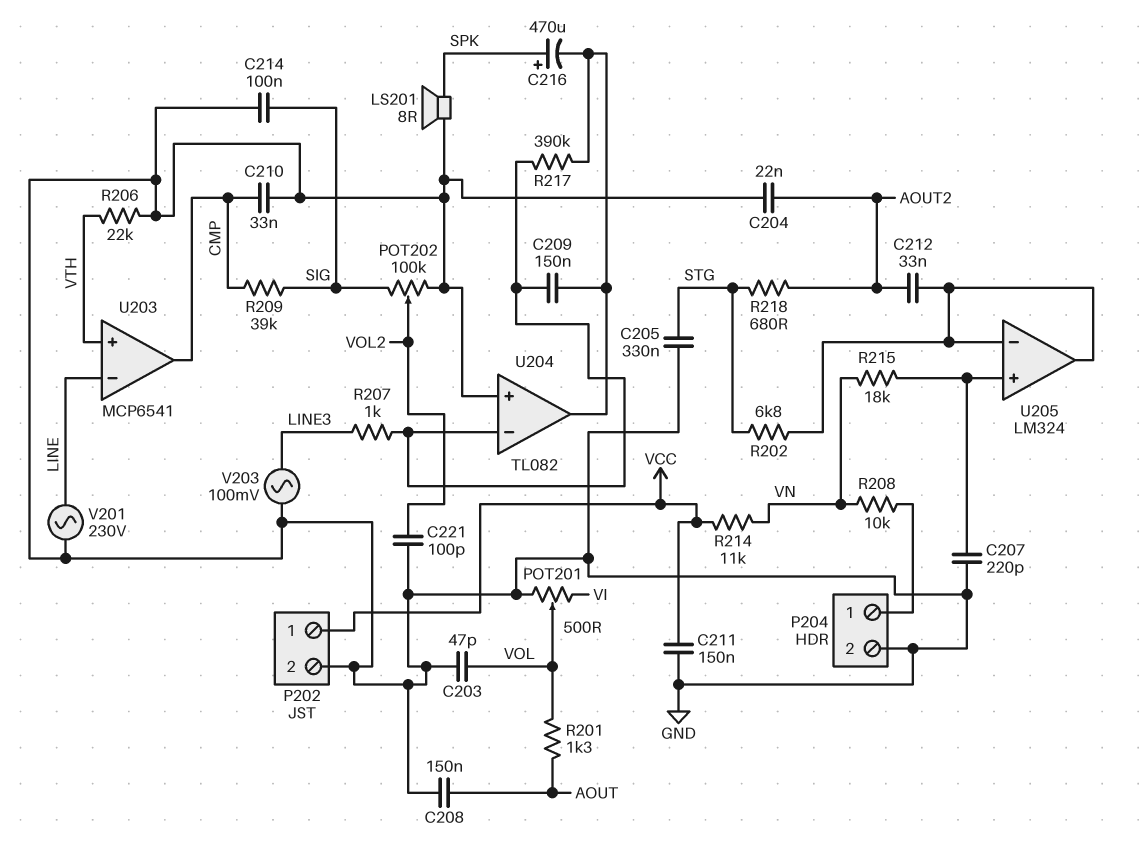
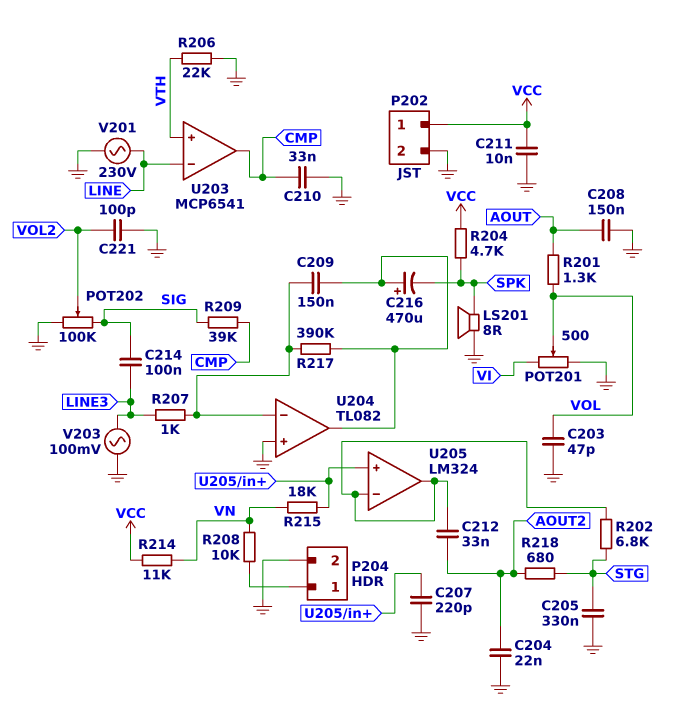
C211: 150nF (GND, VCC) -> 10nF (GND, VCC)
C214: 100nF (GND, SIG) -> 100nF (LINE3, SIG)
C216: 470uF (plus SPK, minus U204/out) -> 470uF (plus U204/out, minus SPK)
R204: none -> 4.7k (SPK, VCC)

